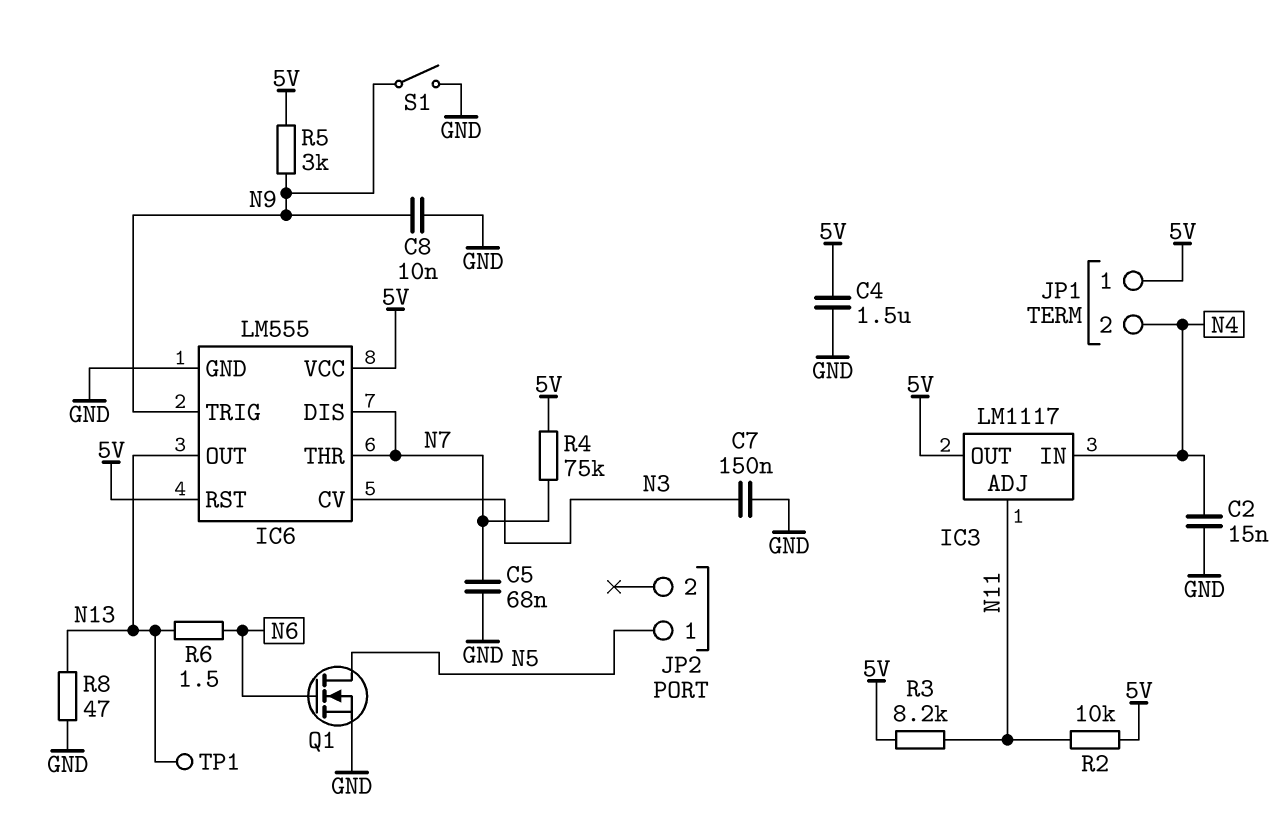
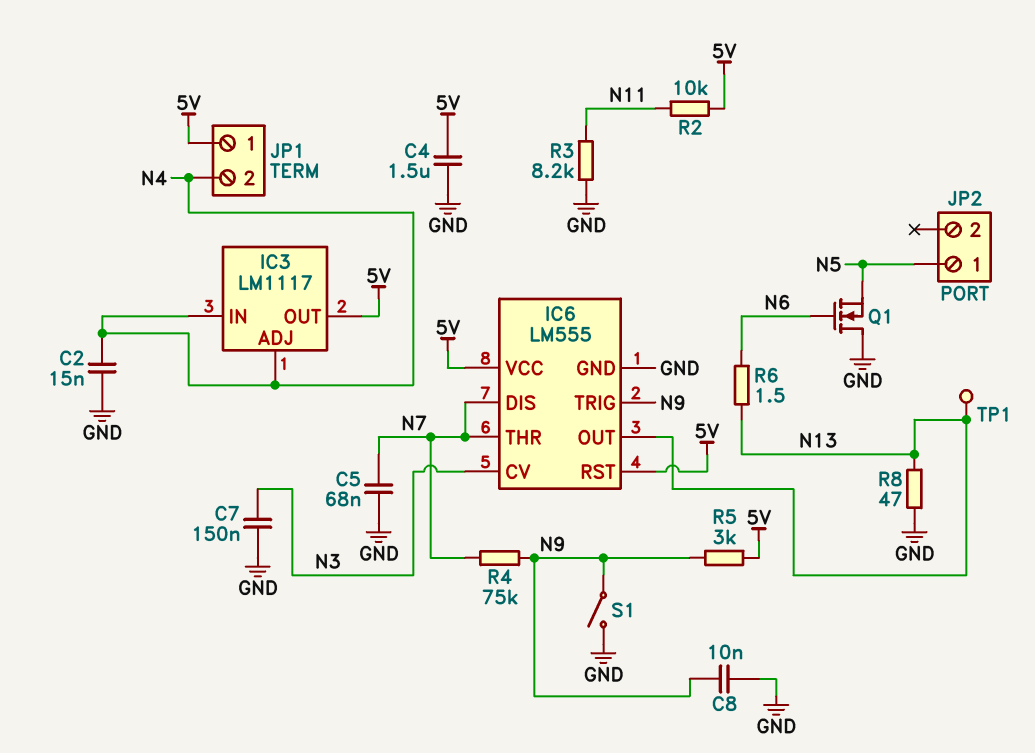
IC3 pin ADJ: N11 -> N4
Q1: NMOS (G N6, D N5, S GND) -> NMOS (G N6, D GND, S N5)
R3: 8.2k (5V, N11) -> 8.2k (GND, N11)
R4: 75k (5V, N7) -> 75k (N7, N9)

